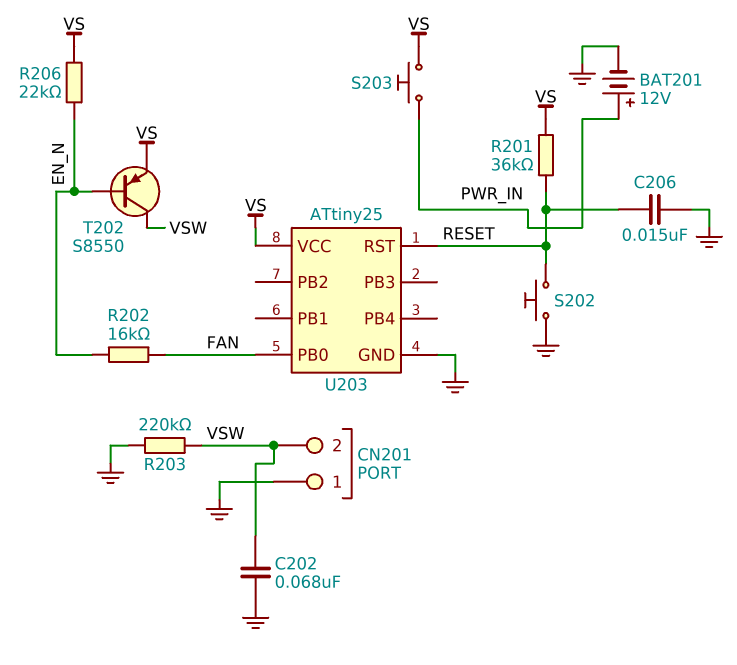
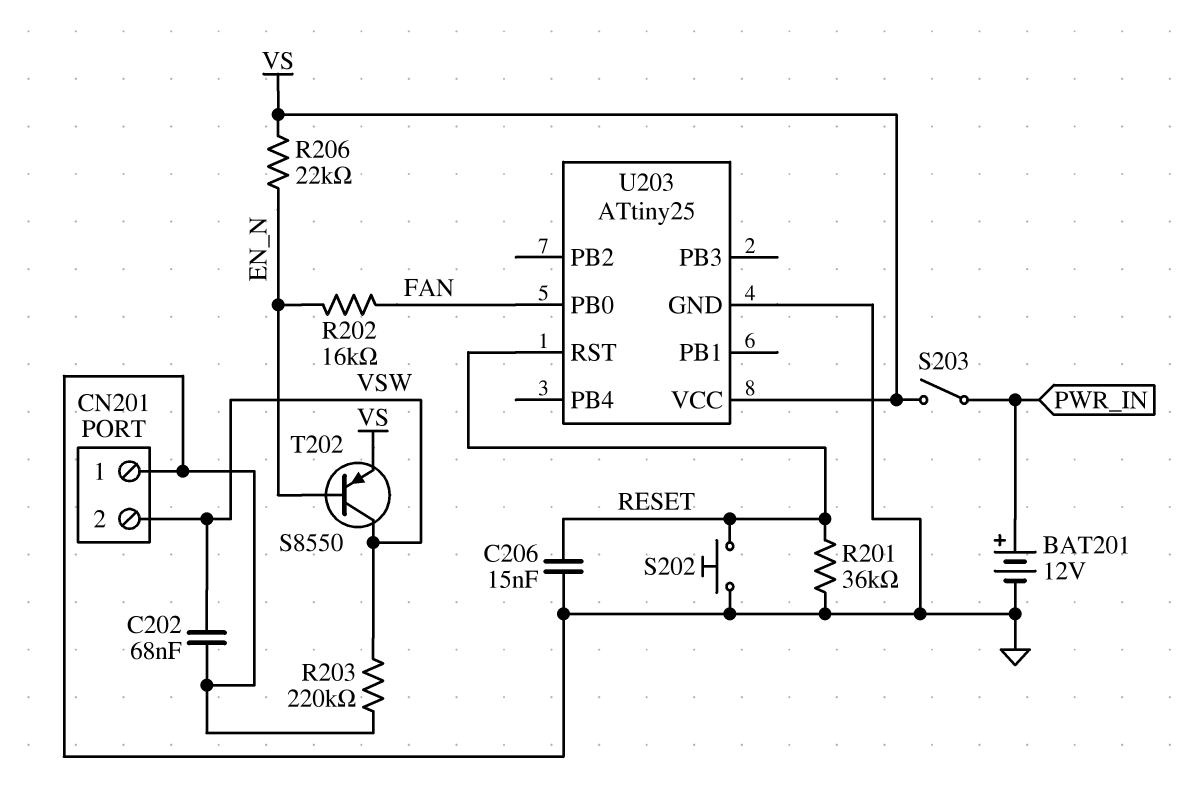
R201: 36k (RESET, VS) -> 36k (GND, RESET)
S203: button (PWR_IN, VS) -> switch (PWR_IN, VS)

